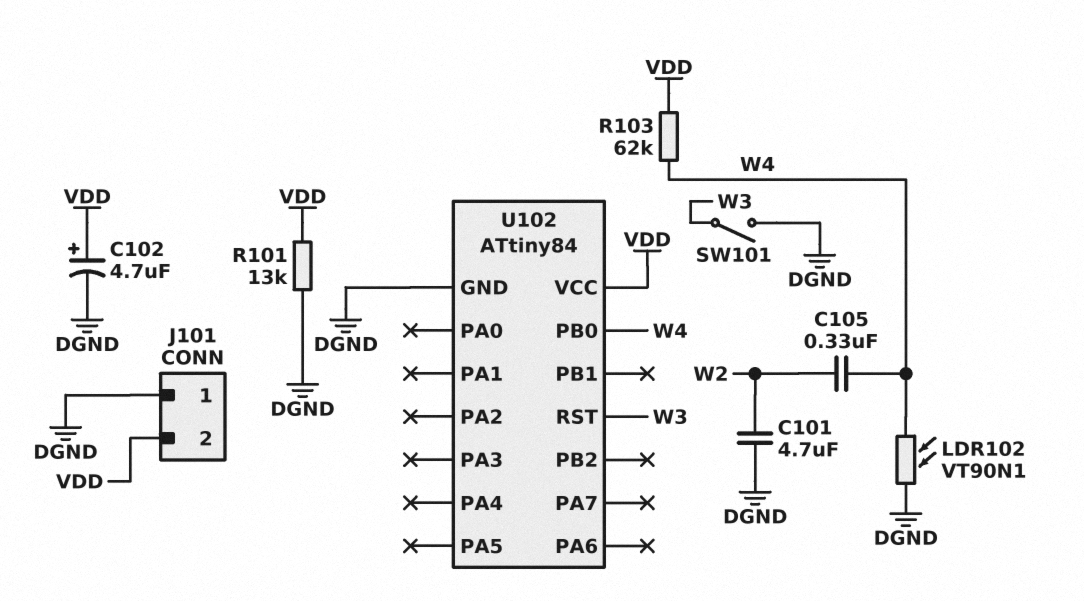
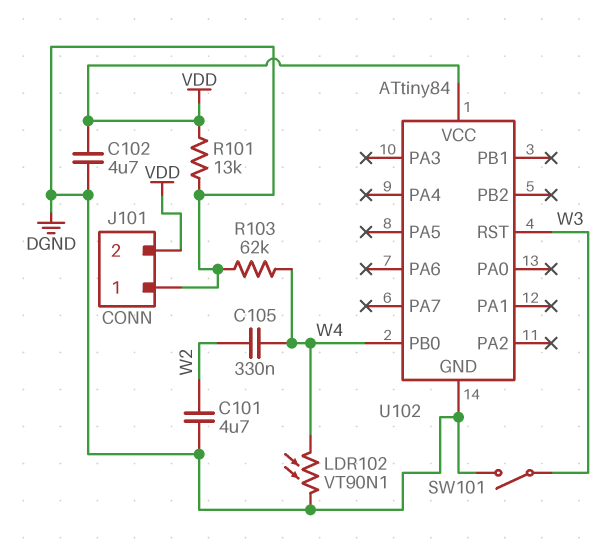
C102: 4.7uF (plus VDD, minus DGND) -> 4.7uF (DGND, VDD)
R103: 62k (VDD, W4) -> 62k (DGND, W4)

